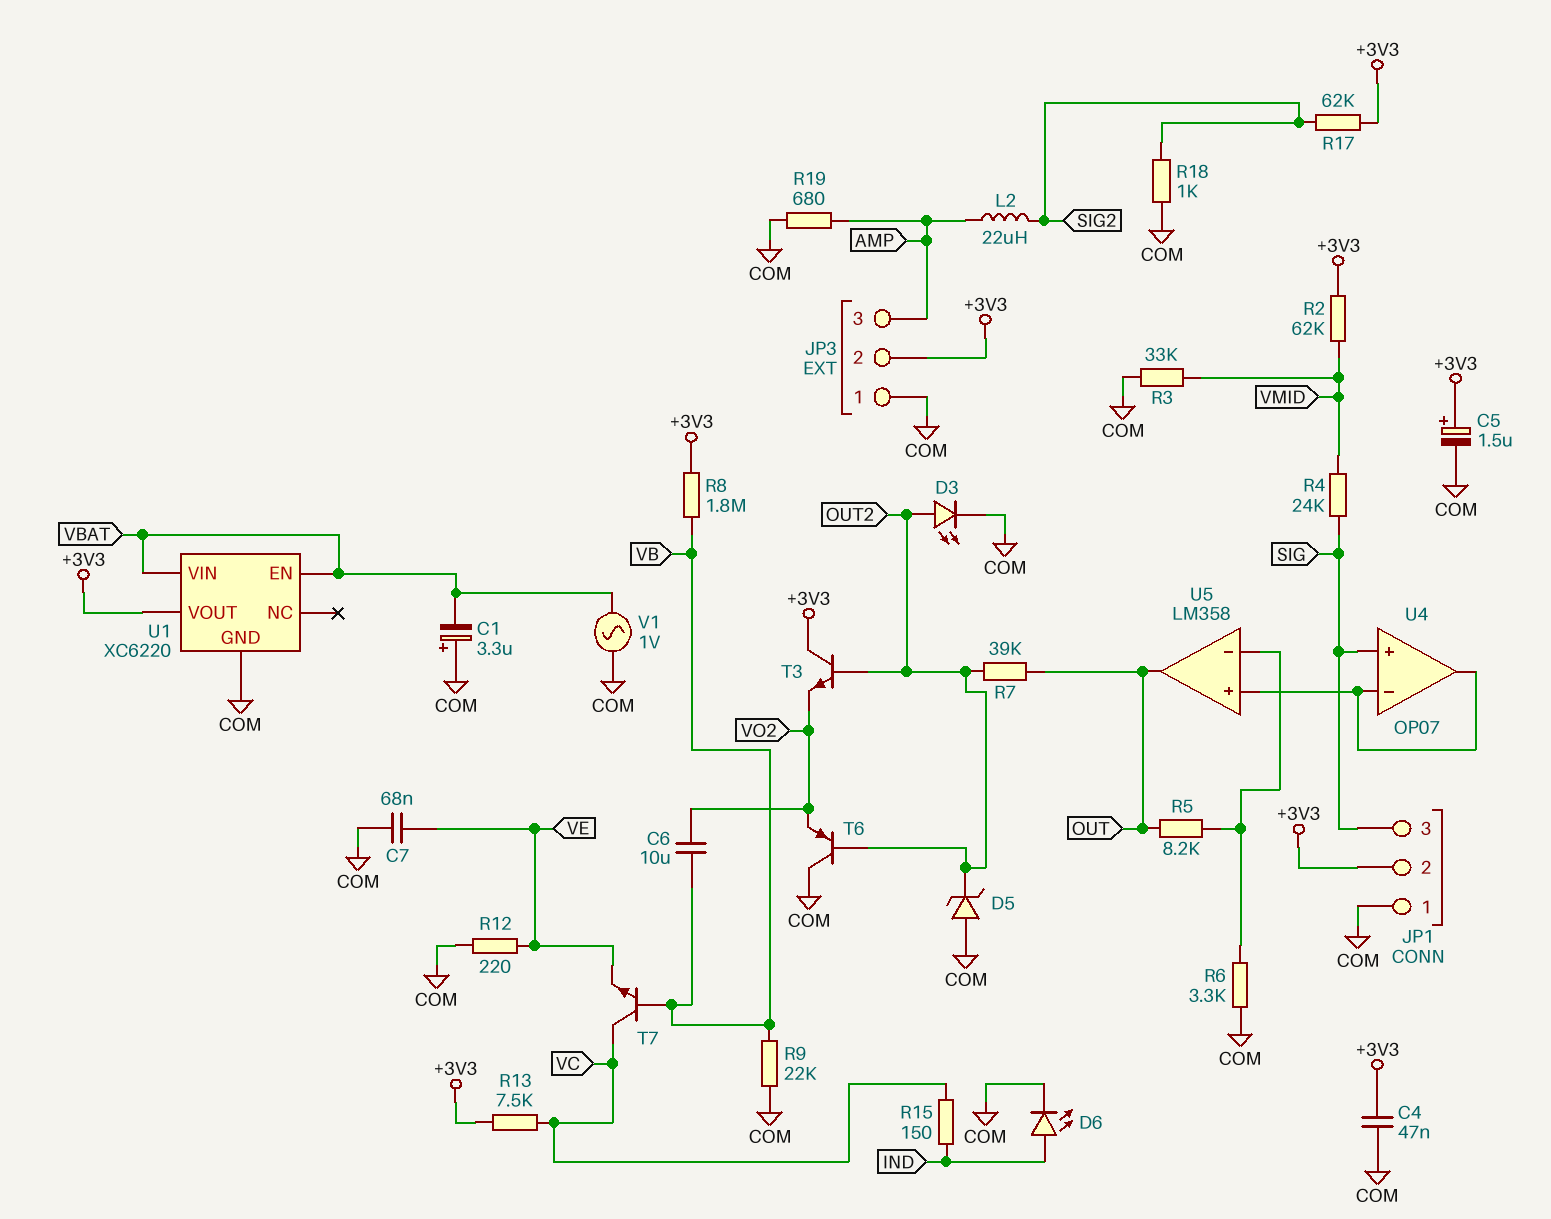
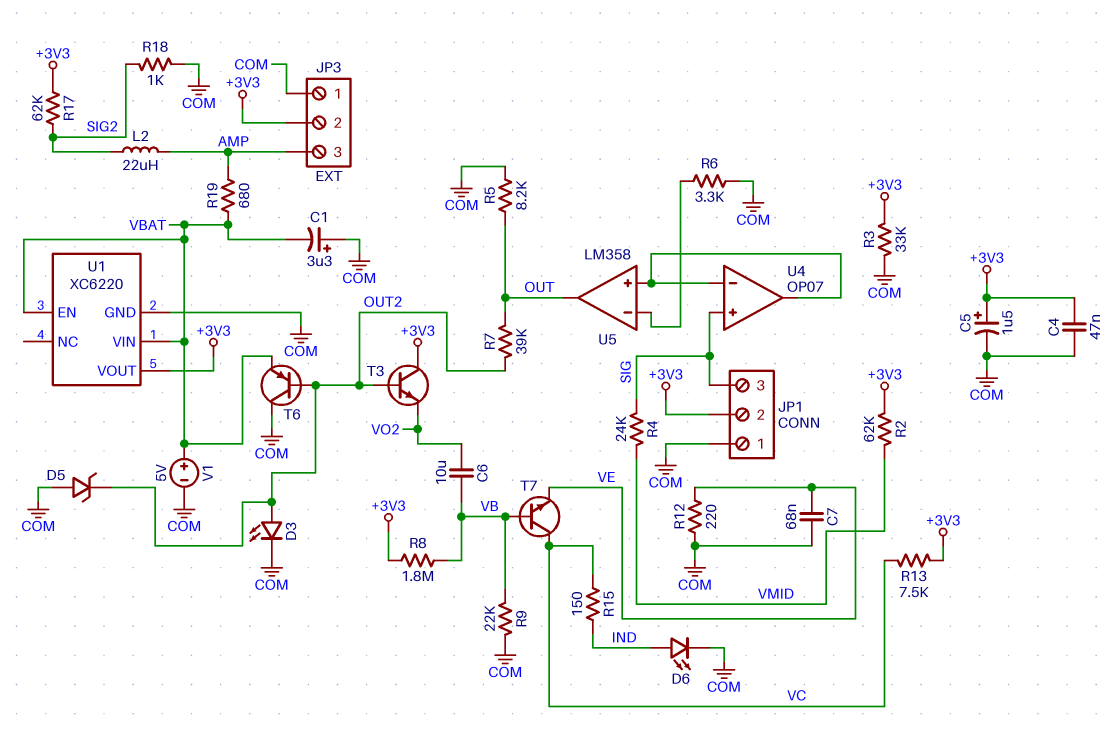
R3: 33k (COM, VMID) -> 33k (+3V3, COM)
R5: 8.2k (OUT, U5/in-) -> 8.2k (COM, OUT)
R19: 680 (AMP, COM) -> 680 (AMP, VBAT)
T6: PNP (B OUT2, C COM, E VO2) -> PNP (B OUT2, C COM, E VBAT)
V1: AC 1V (COM, VBAT) -> 5V (plus VBAT, minus COM)

